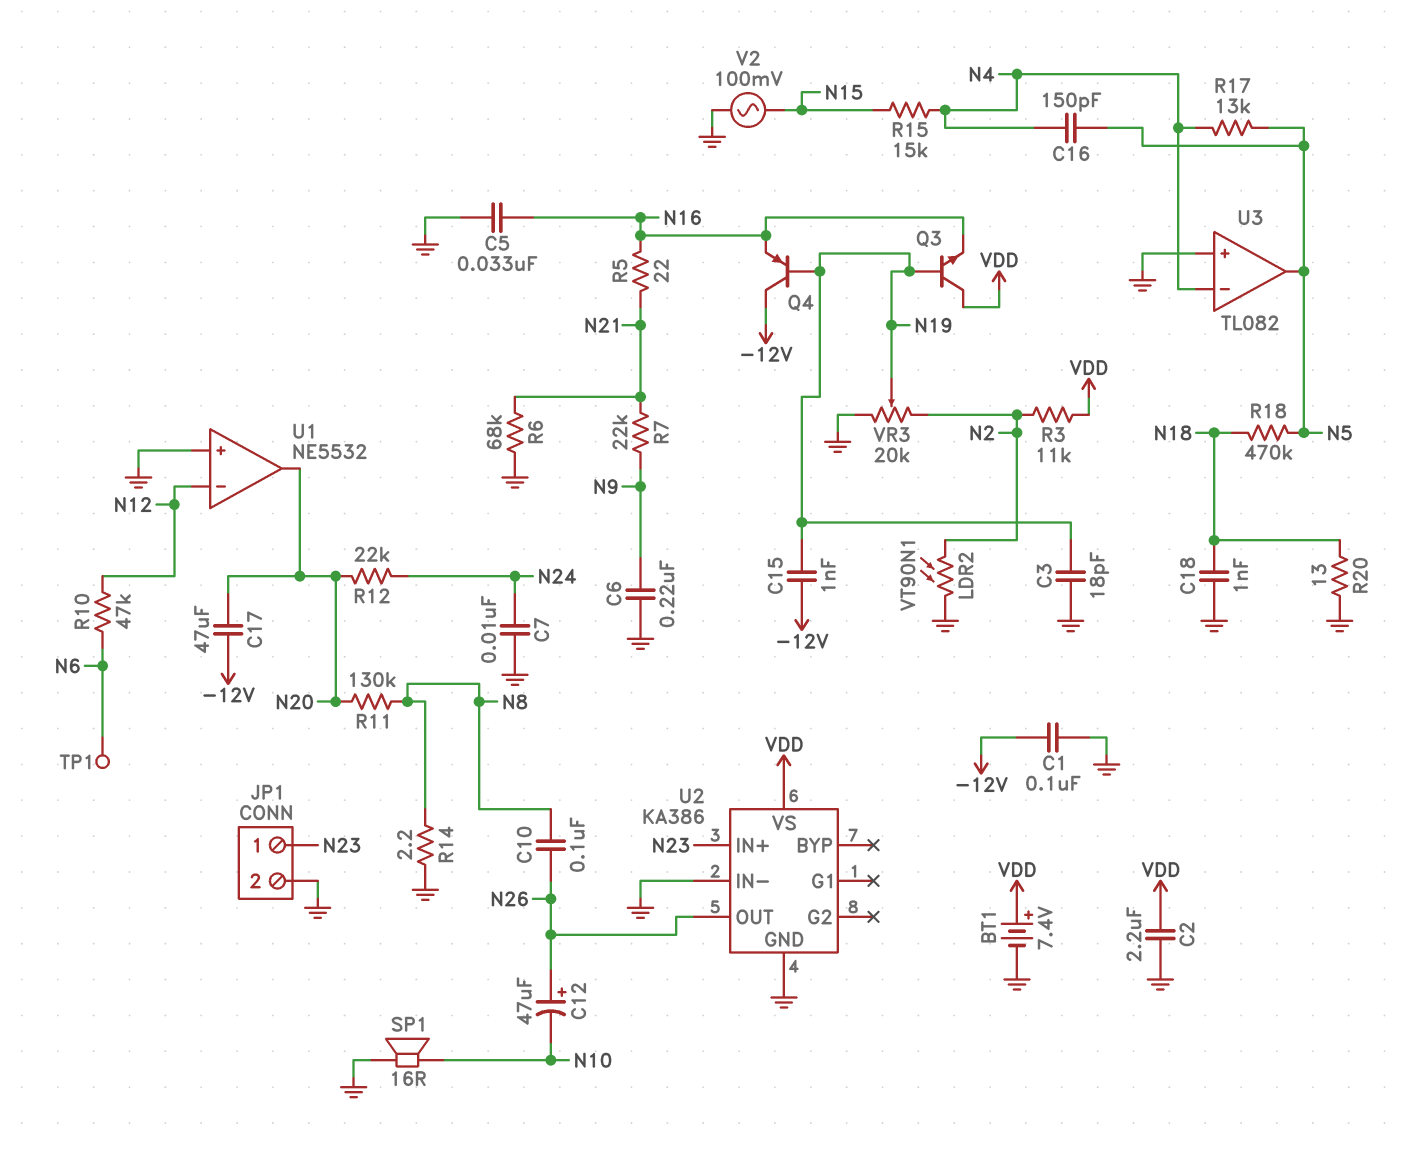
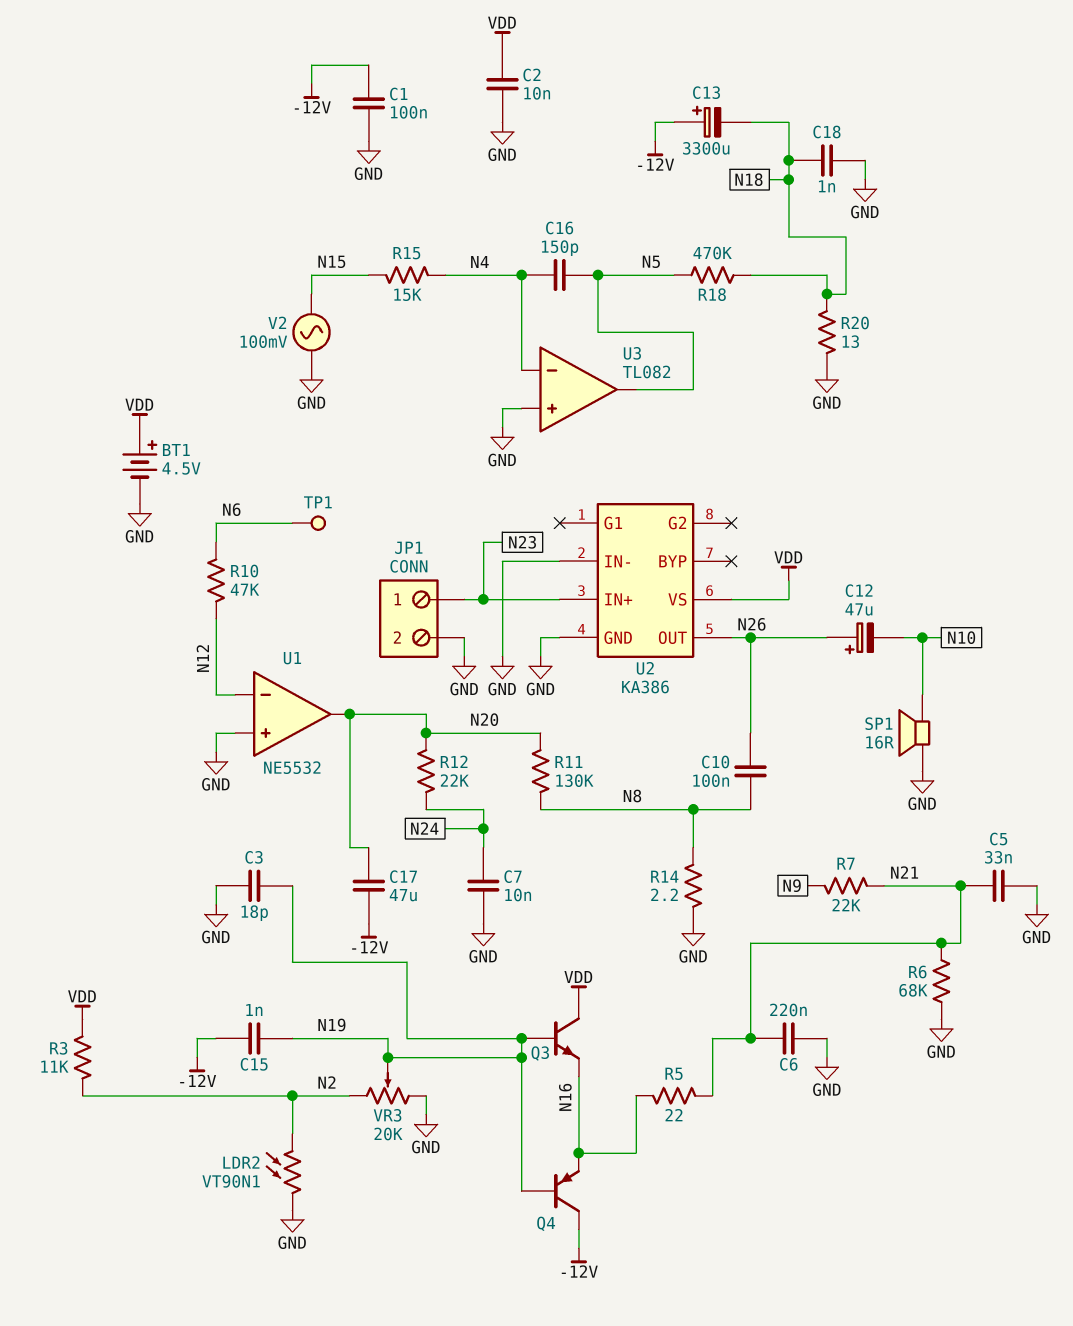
BT1: 7.4V (plus VDD, minus GND) -> 4.5V (plus VDD, minus GND)
C2: 2.2uF (GND, VDD) -> 10nF (GND, VDD)
C5: 33nF (GND, N16) -> 33nF (GND, N21)
C6: 220nF (GND, N9) -> 220nF (GND, N21)
C13: none -> 3300uF (plus -12V, minus N18)
R17: 13k (N4, N5) -> none

